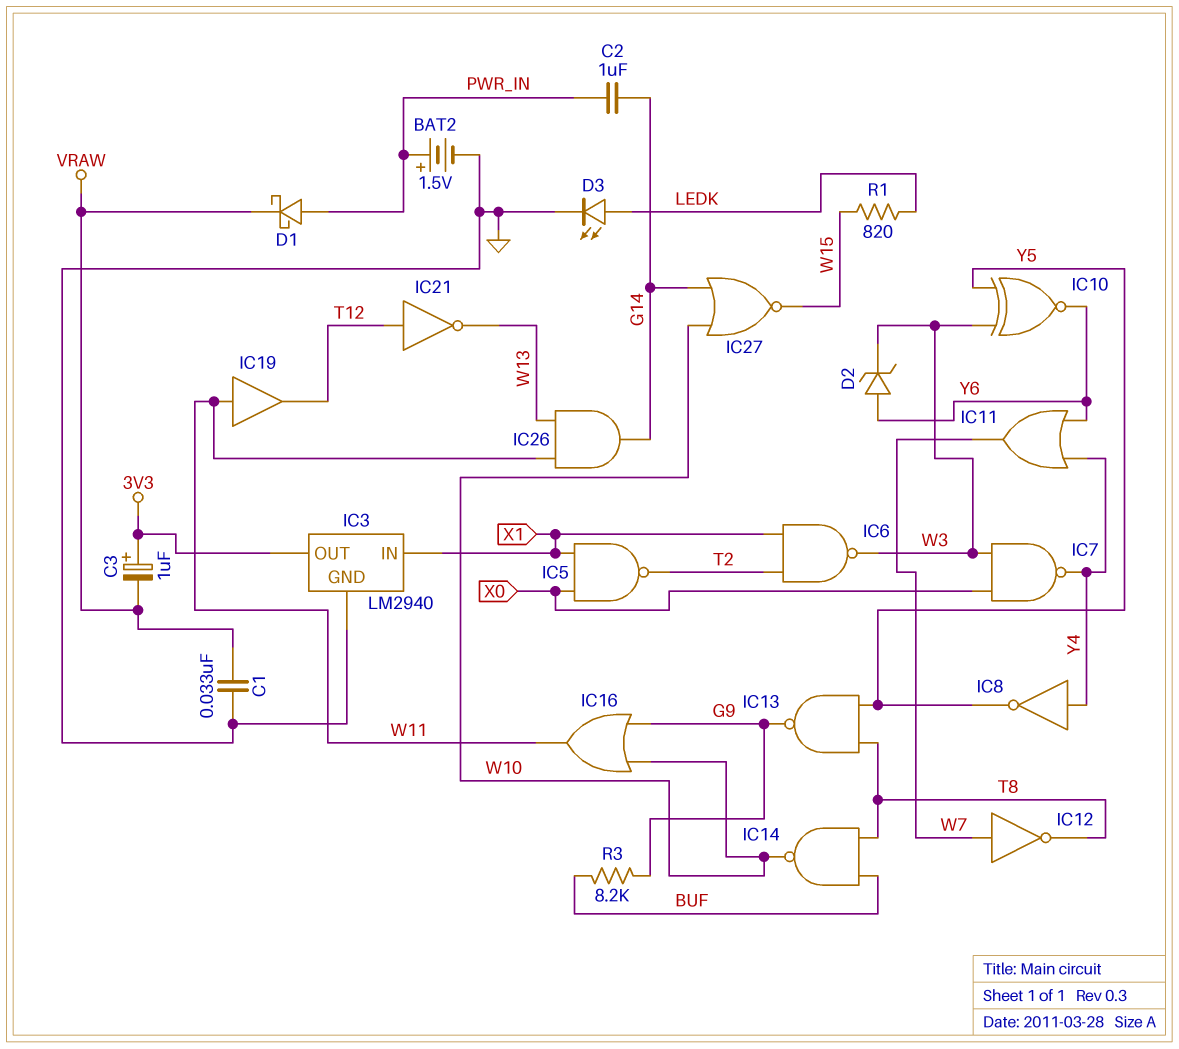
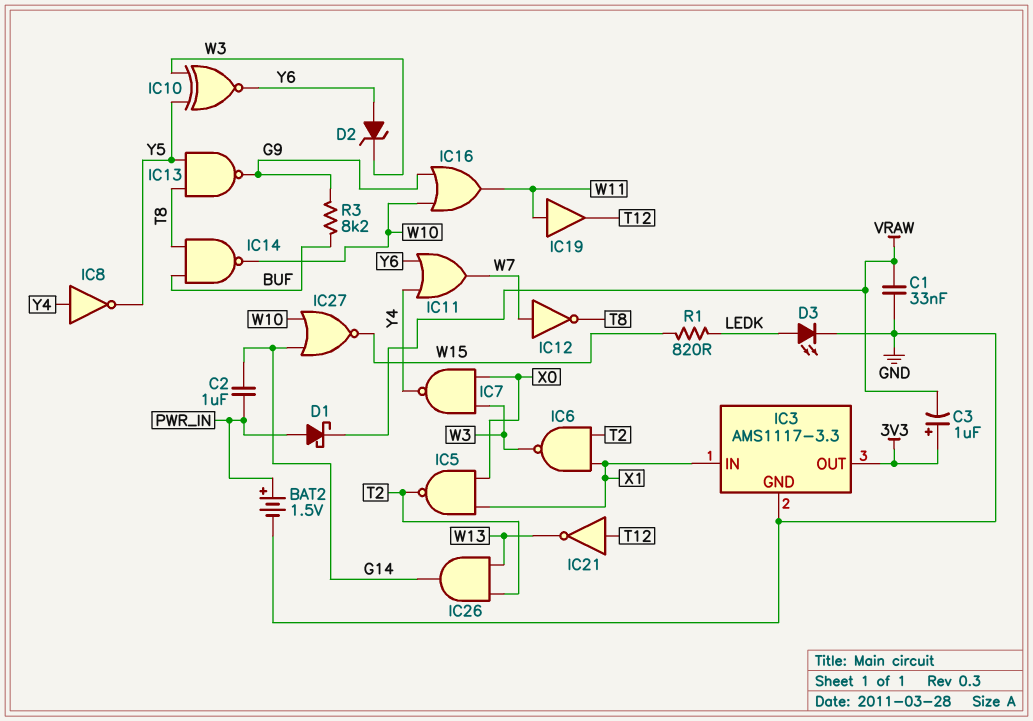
IC3: LM2940 -> AMS1117-3.3
IC26: AND (in W11, in W13, out G14) -> AND (in T2, in W13, out G14)

